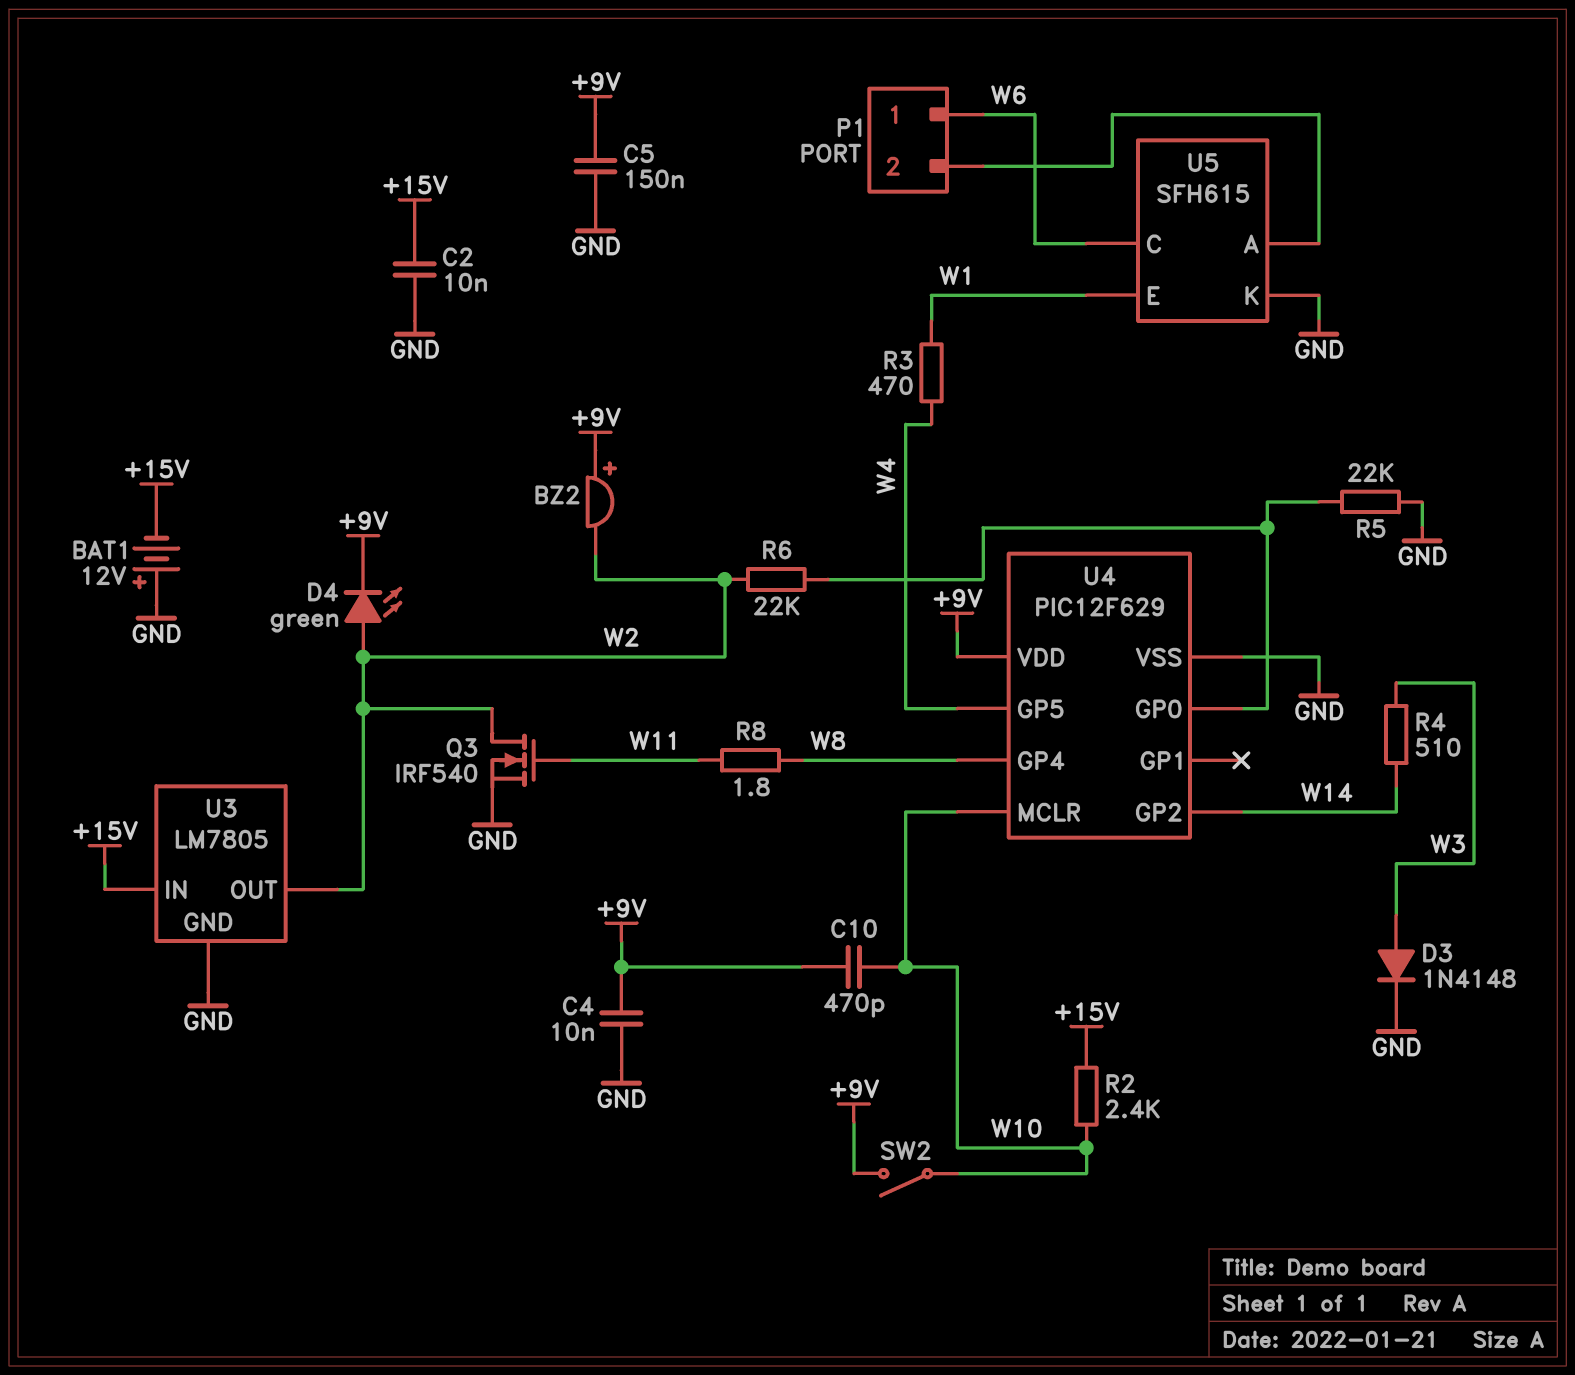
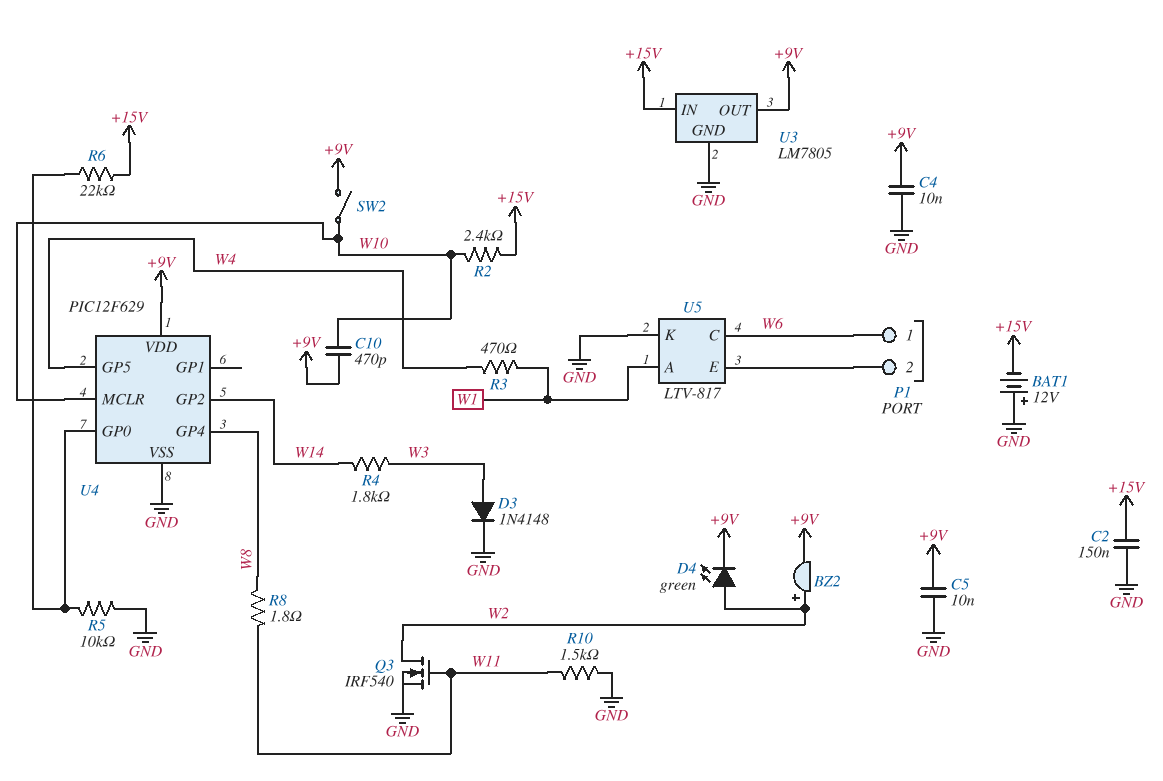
BZ2: buzzer (plus +9V, minus W2) -> buzzer (plus W2, minus +9V)
C2: 10nF (+15V, GND) -> 150nF (+15V, GND)
C5: 150nF (+9V, GND) -> 10nF (+9V, GND)
R4: 510 (W3, W14) -> 1.8k (W3, W14)
R5: 22k (GND, U4/GP0) -> 10k (GND, U4/GP0)
R6: 22k (U4/GP0, W2) -> 22k (+15V, U4/GP0)
R10: none -> 1.5k (GND, W11)
U3 pin OUT: W2 -> +9V
U5: SFH615 -> LTV-817
U5 pin A: P1/2 -> W1
U5 pin E: W1 -> P1/2

